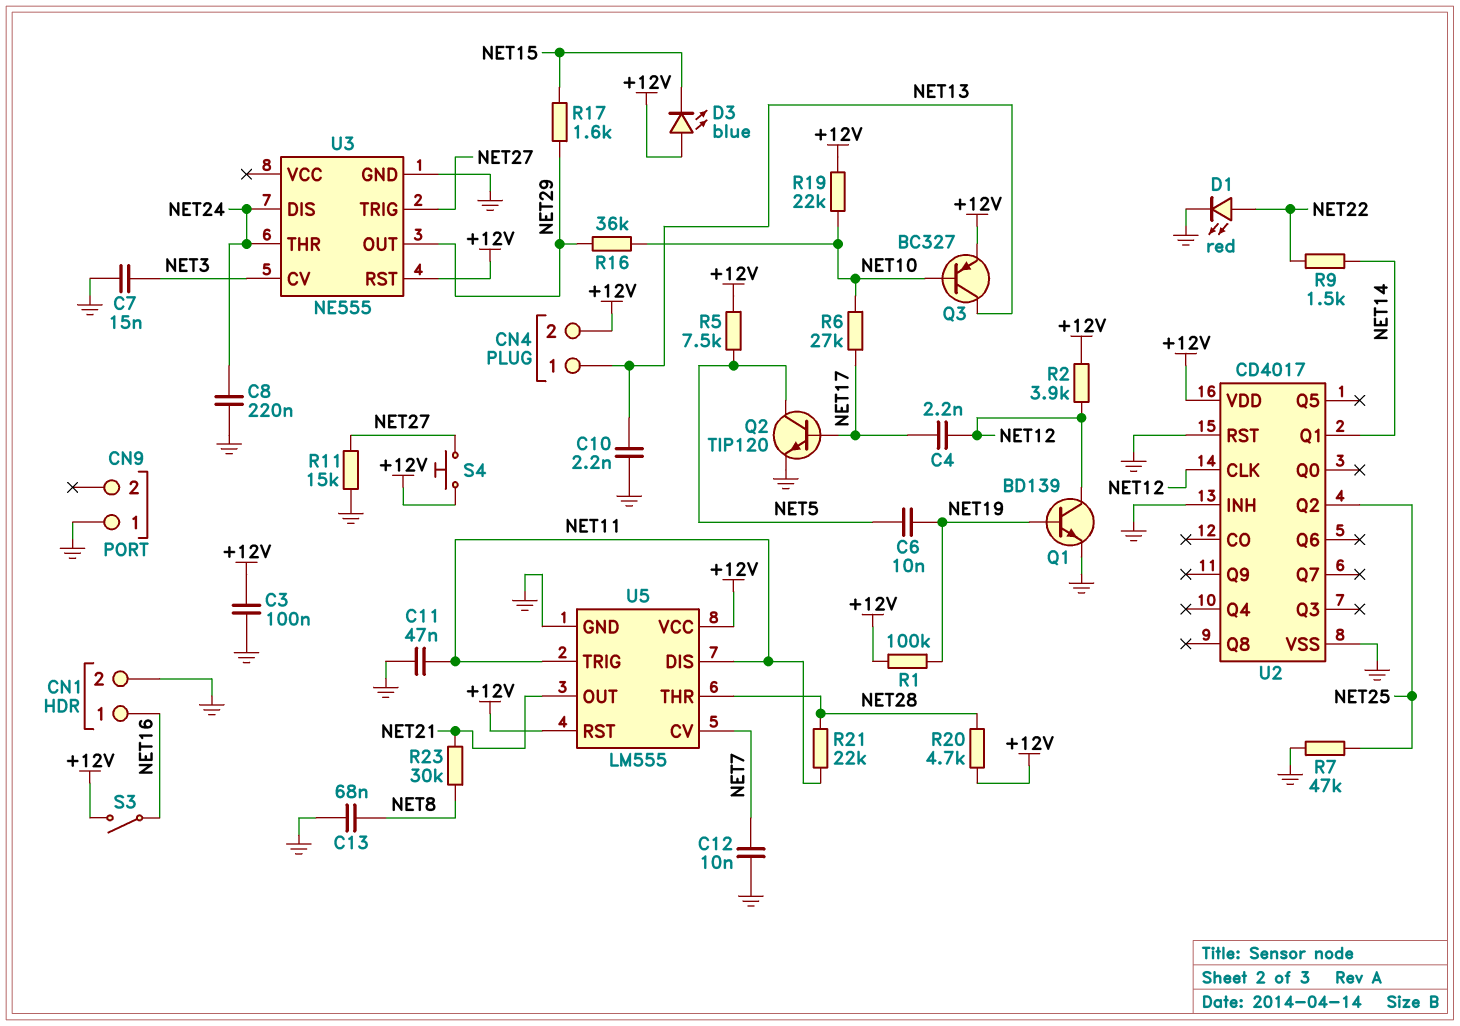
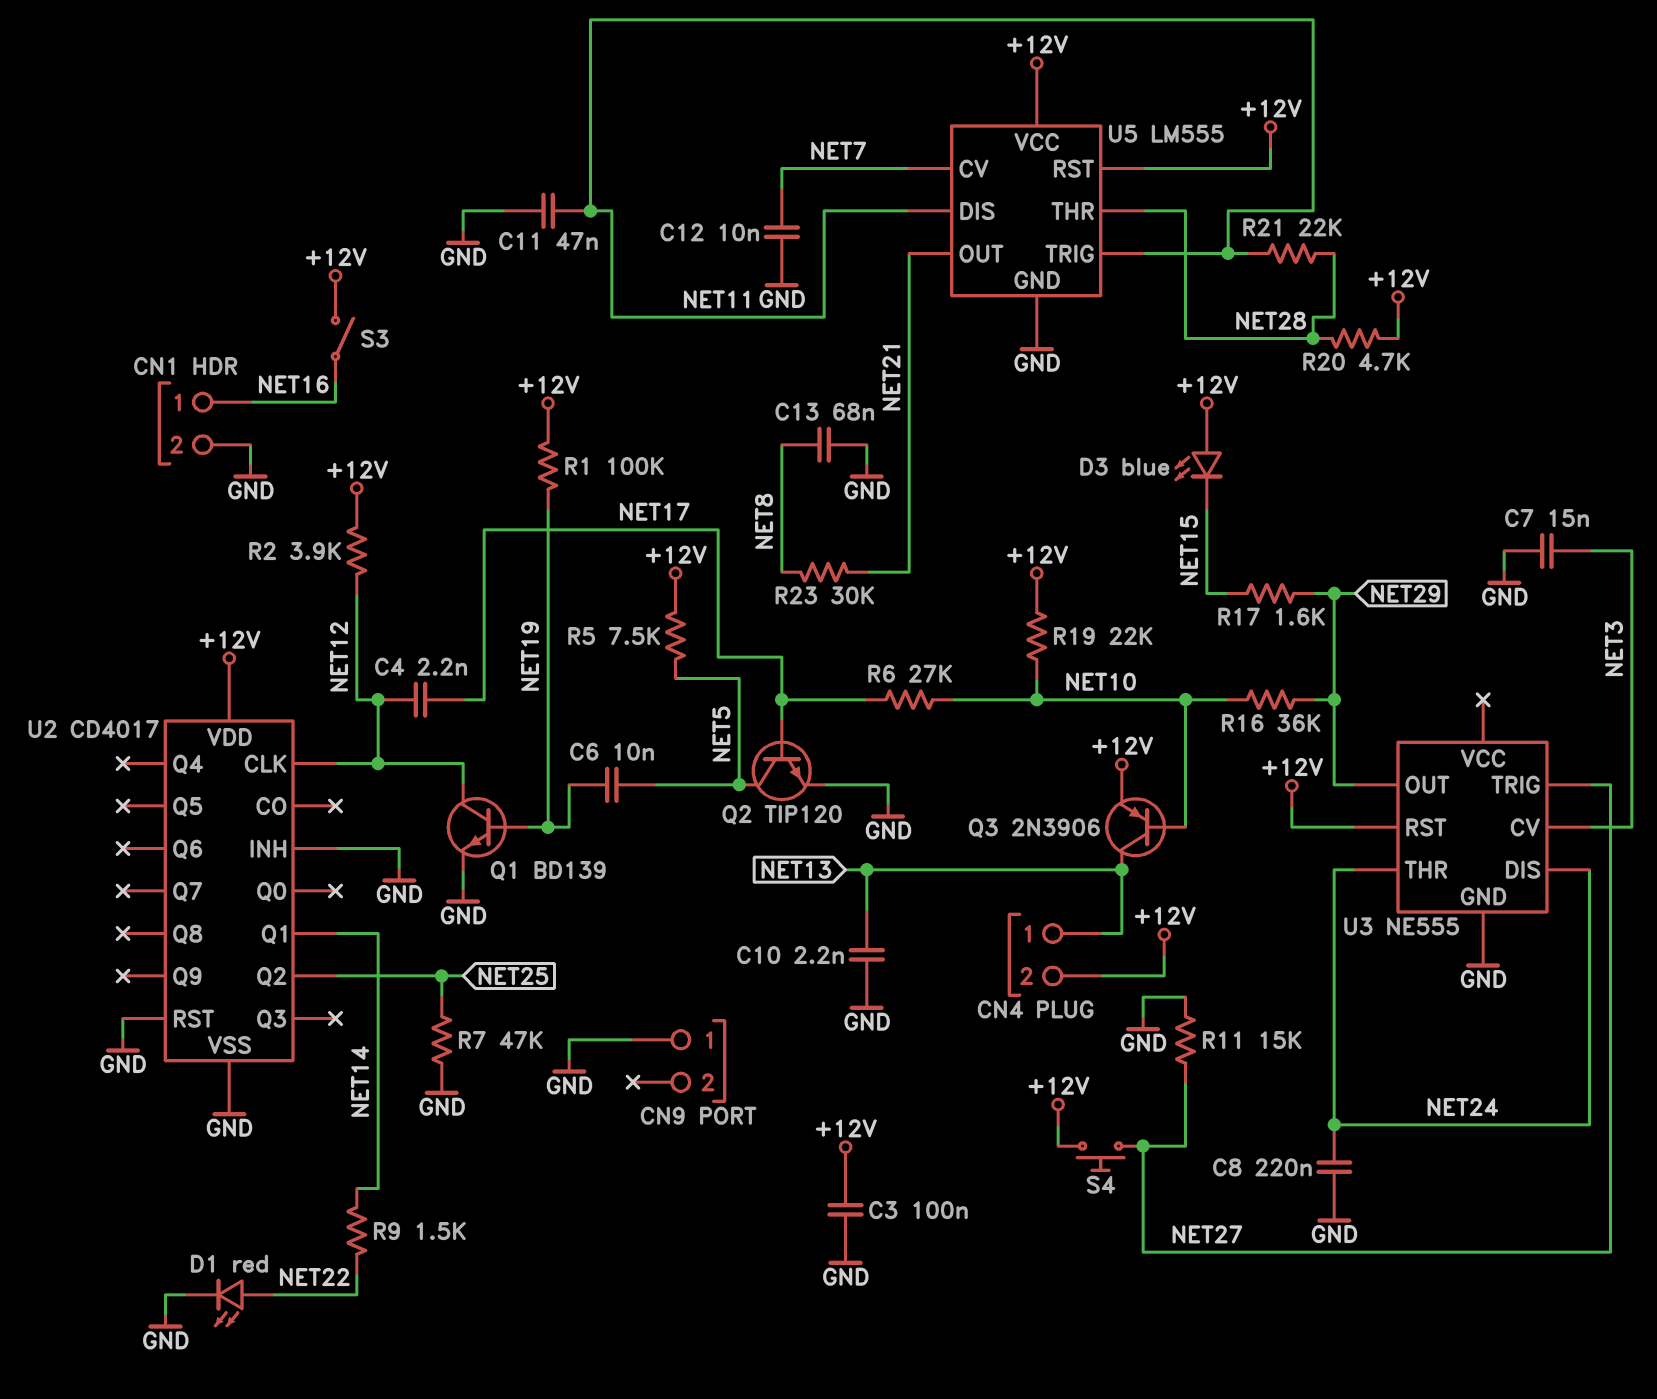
Q3: PNP BC327 (B NET10, C NET13, E +12V) -> PNP 2N3906 (B NET10, C NET13, E +12V)

